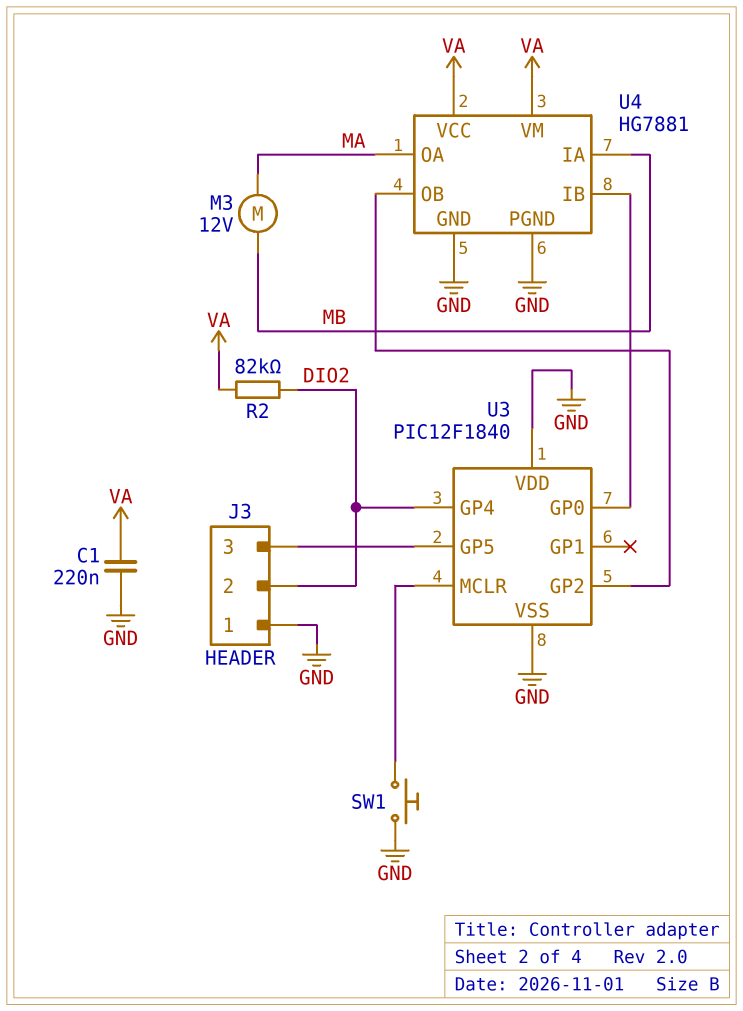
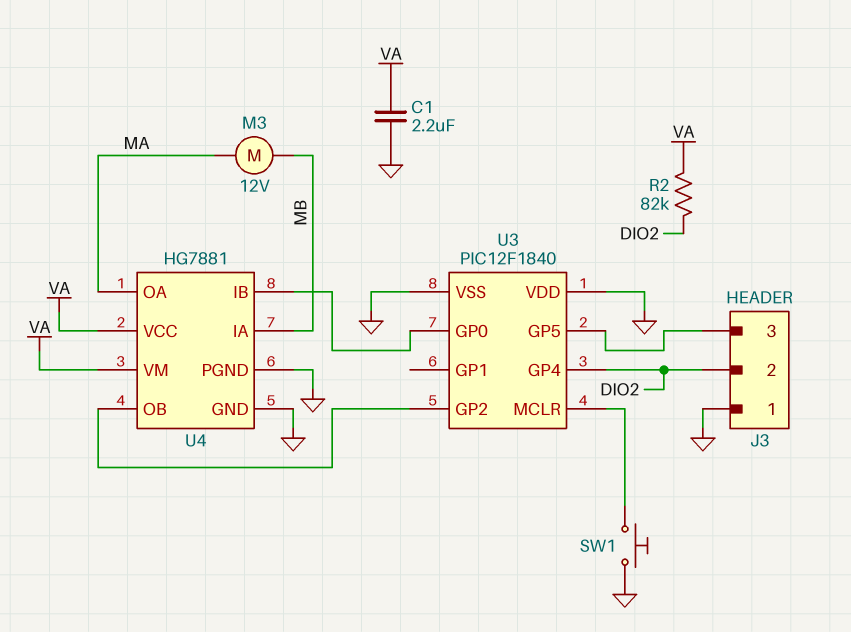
C1: 220nF (GND, VA) -> 2.2uF (GND, VA)

